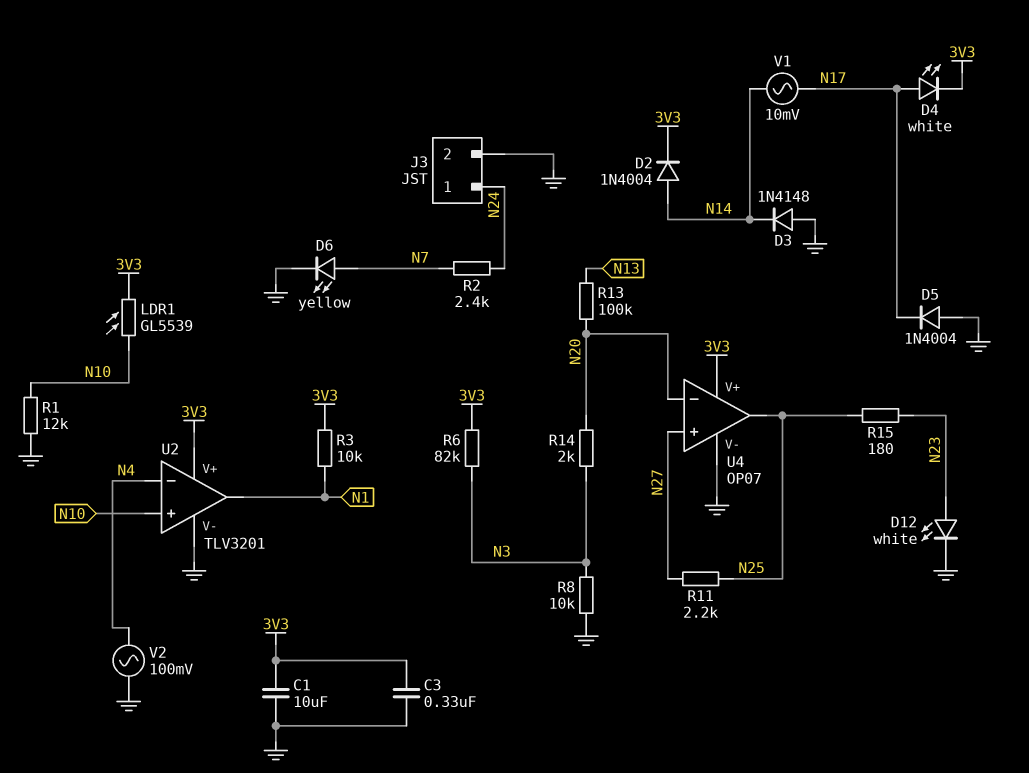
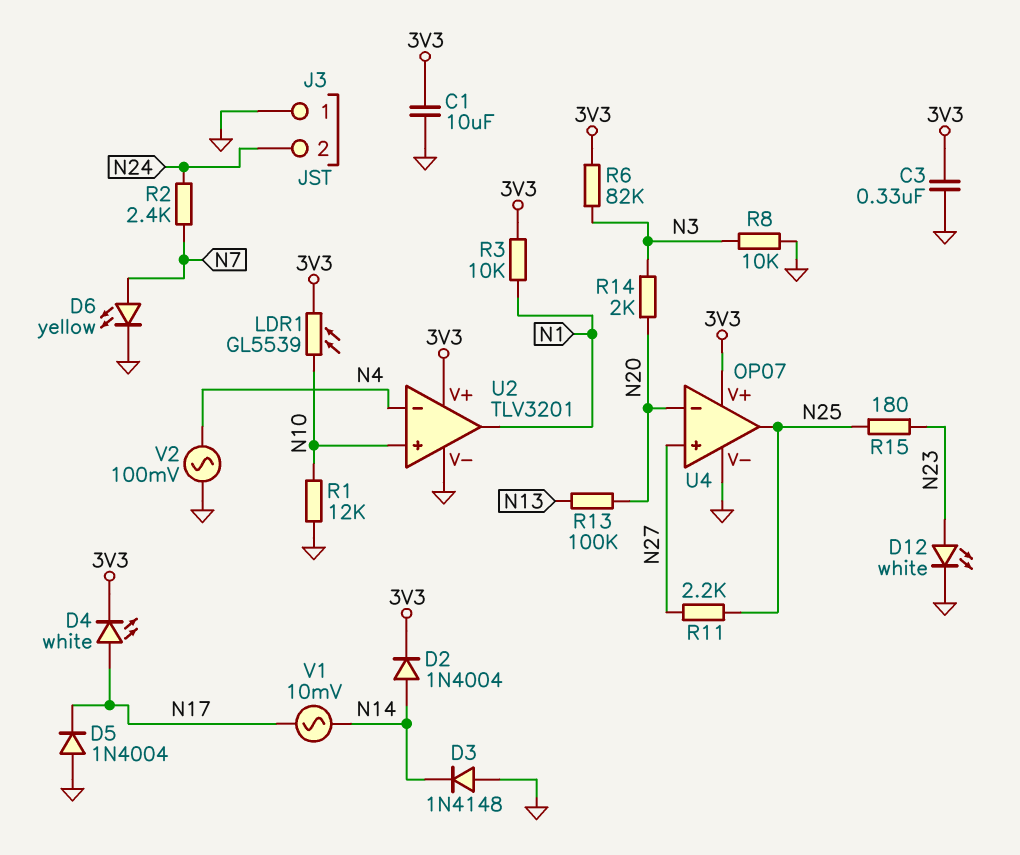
J3 pin 1: N24 -> GND
J3 pin 2: GND -> N24

